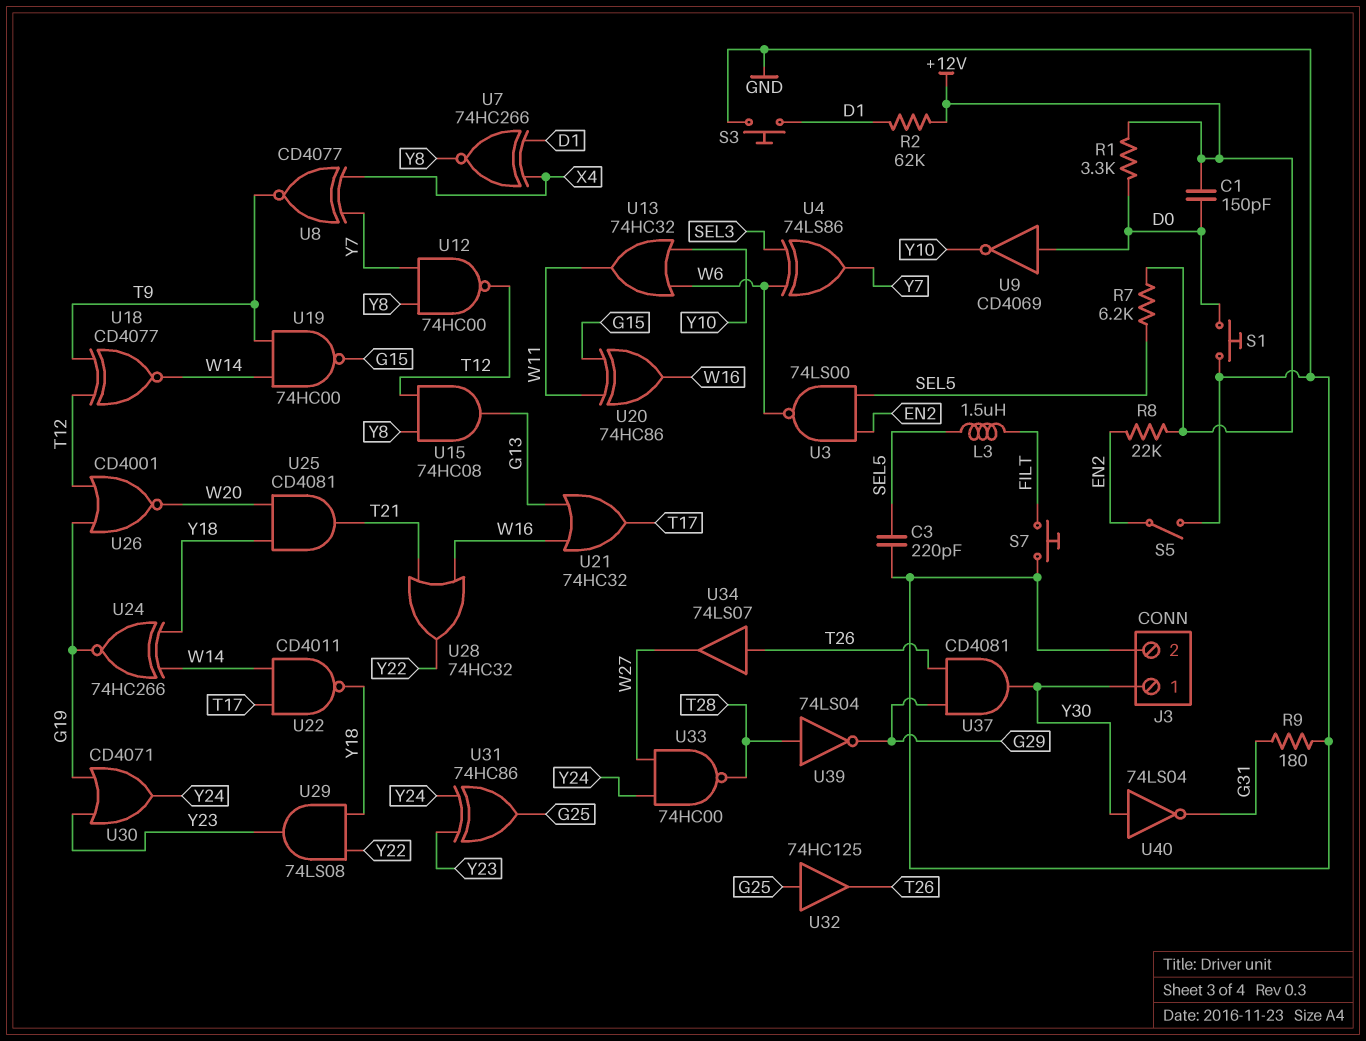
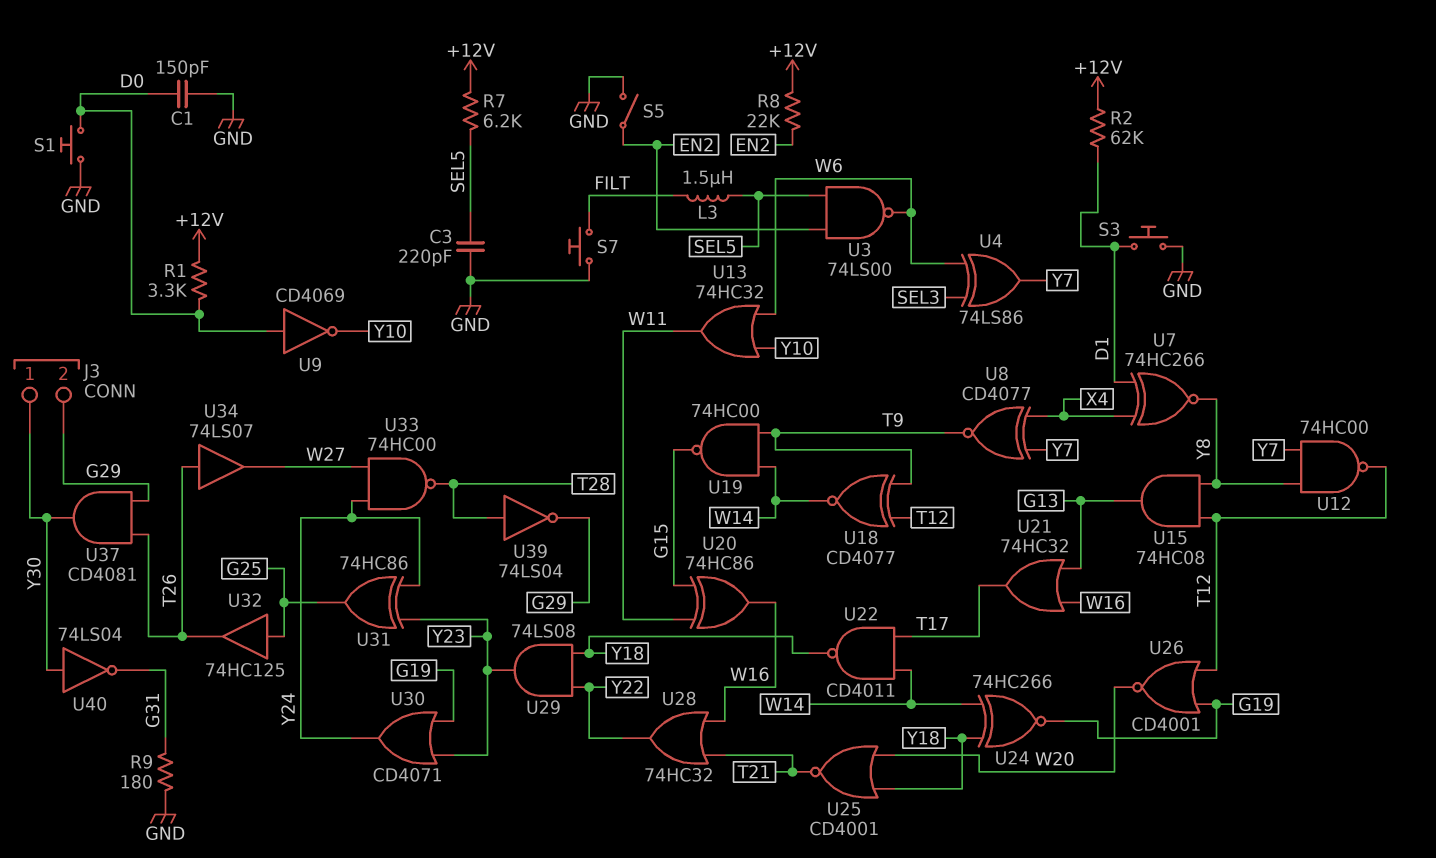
C1: 150pF (+12V, D0) -> 150pF (D0, GND)
J3 pin 2: GND -> G29
U25: AND CD4081 (in W20, in Y18, out T21) -> NOR CD4001 (in W20, in Y18, out T21)

